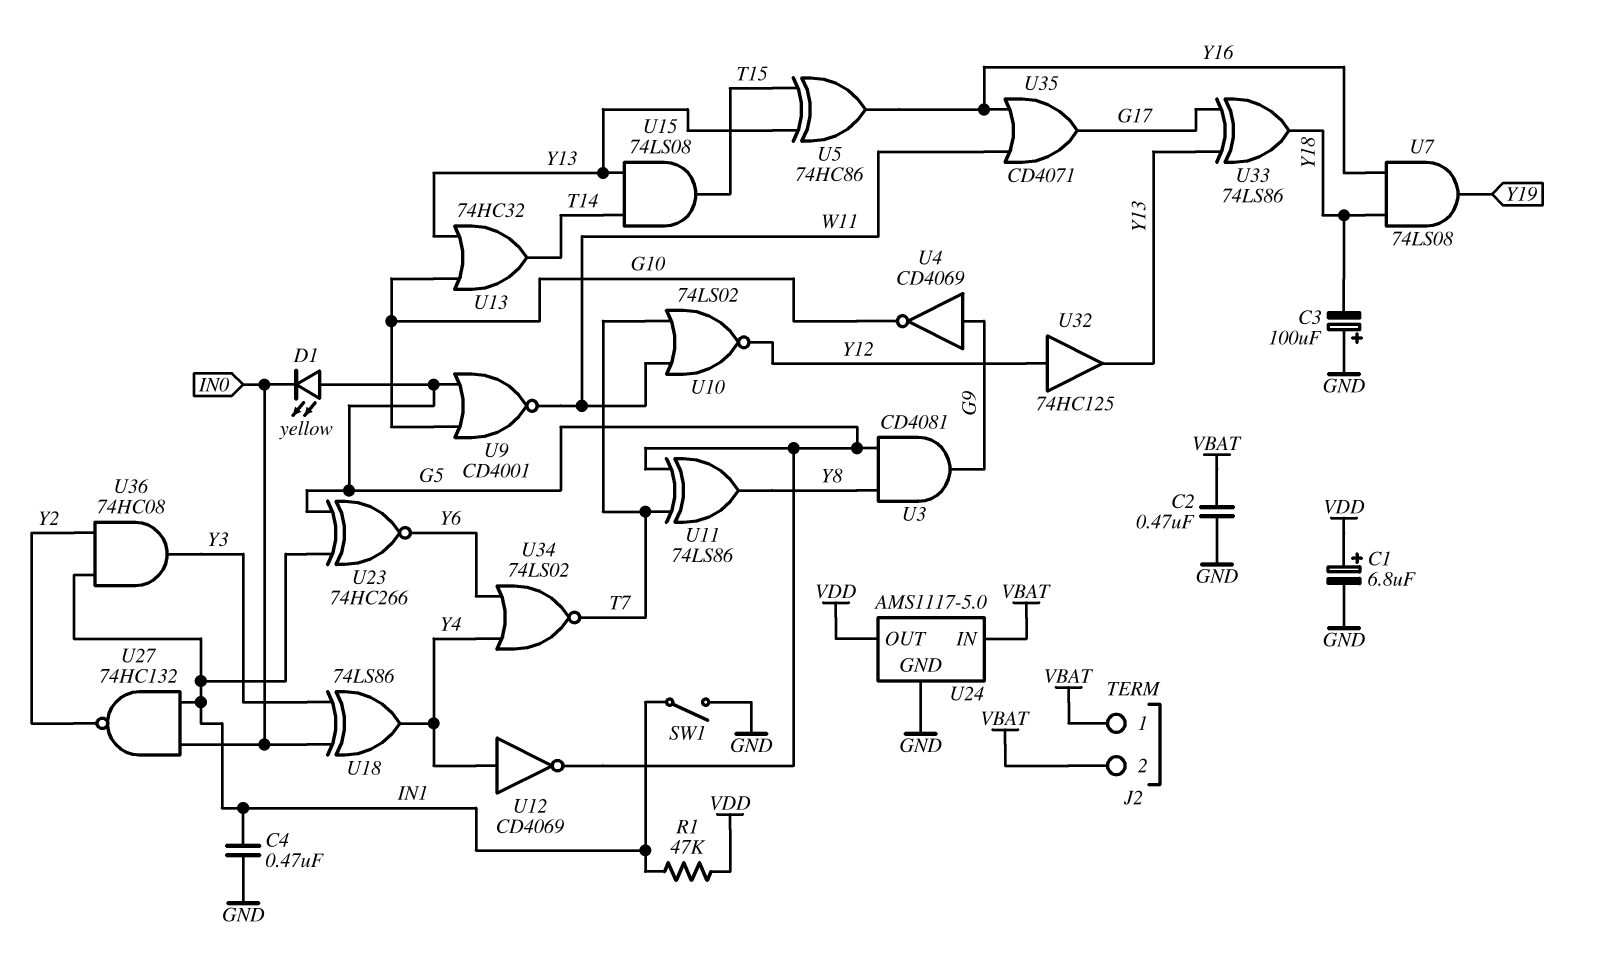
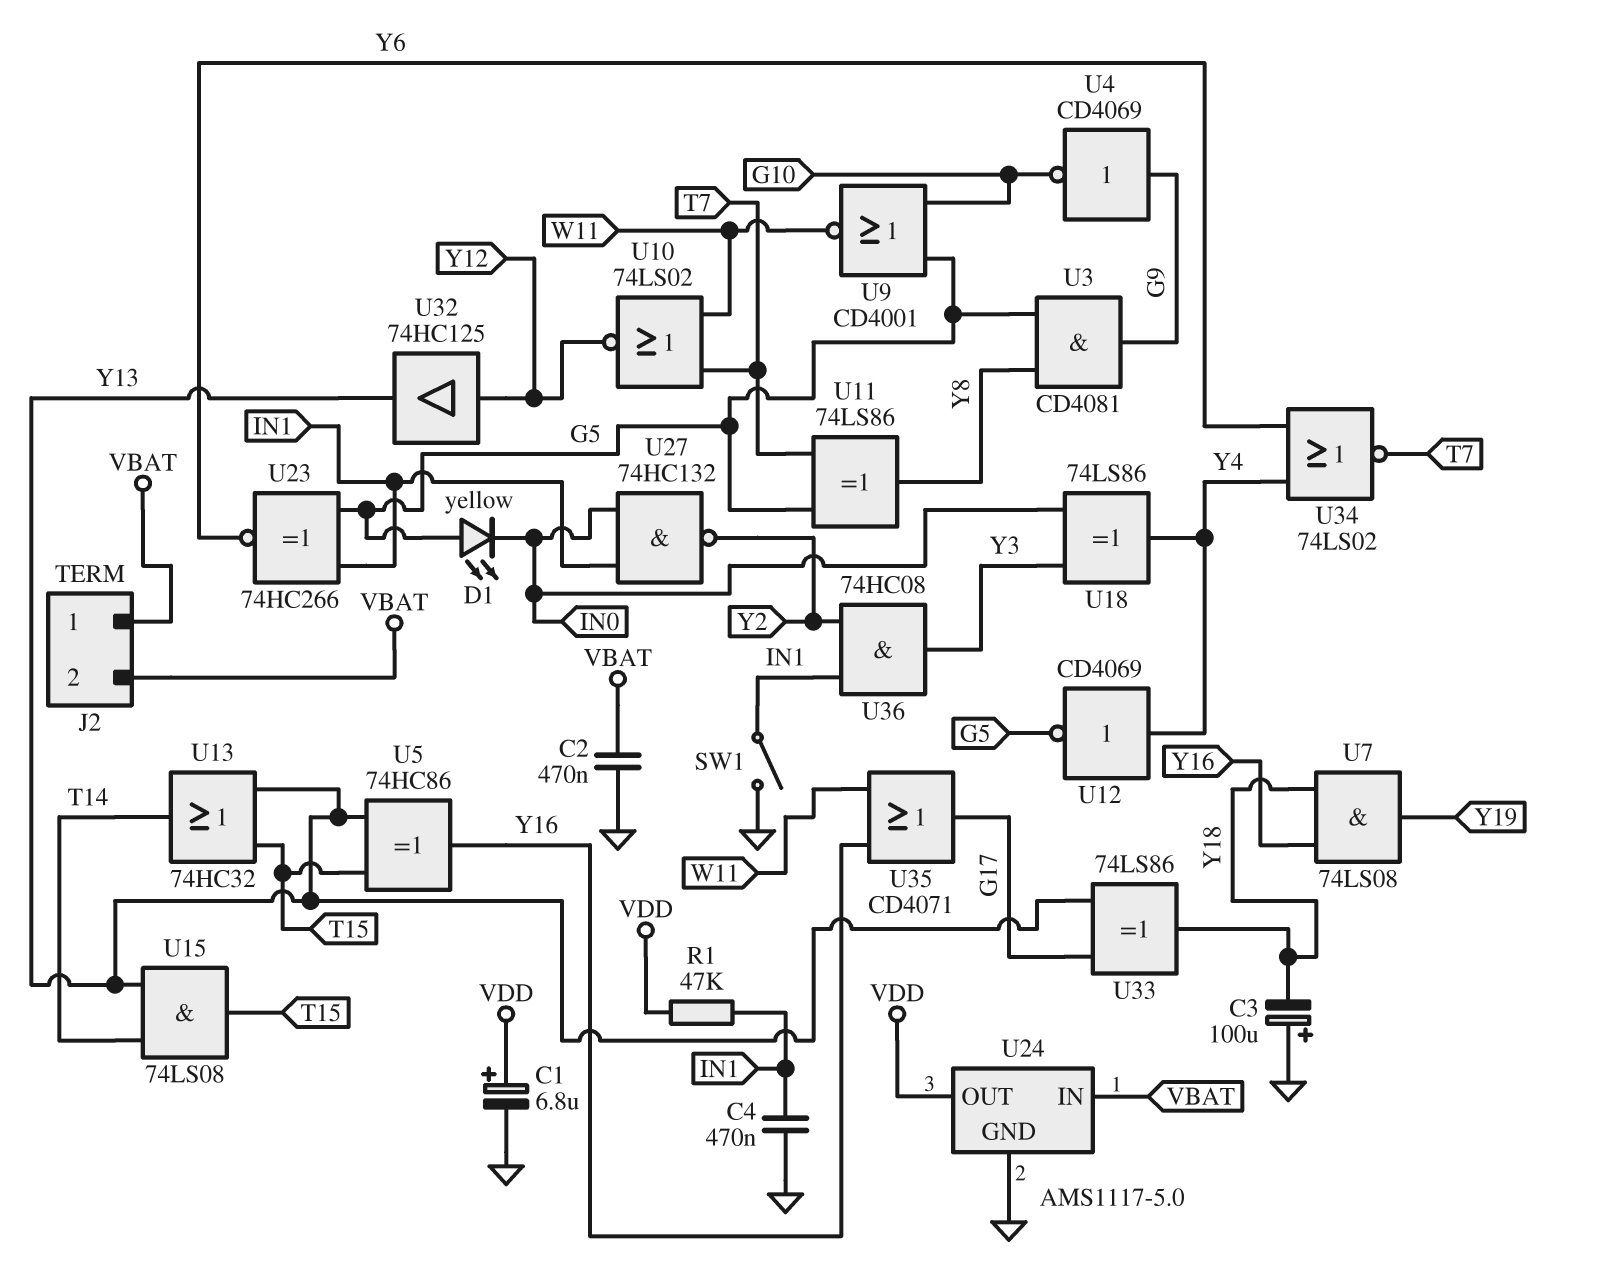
U13: OR 74HC32 (in G10, in Y13, out T14) -> OR 74HC32 (in T15, in Y13, out T14)

